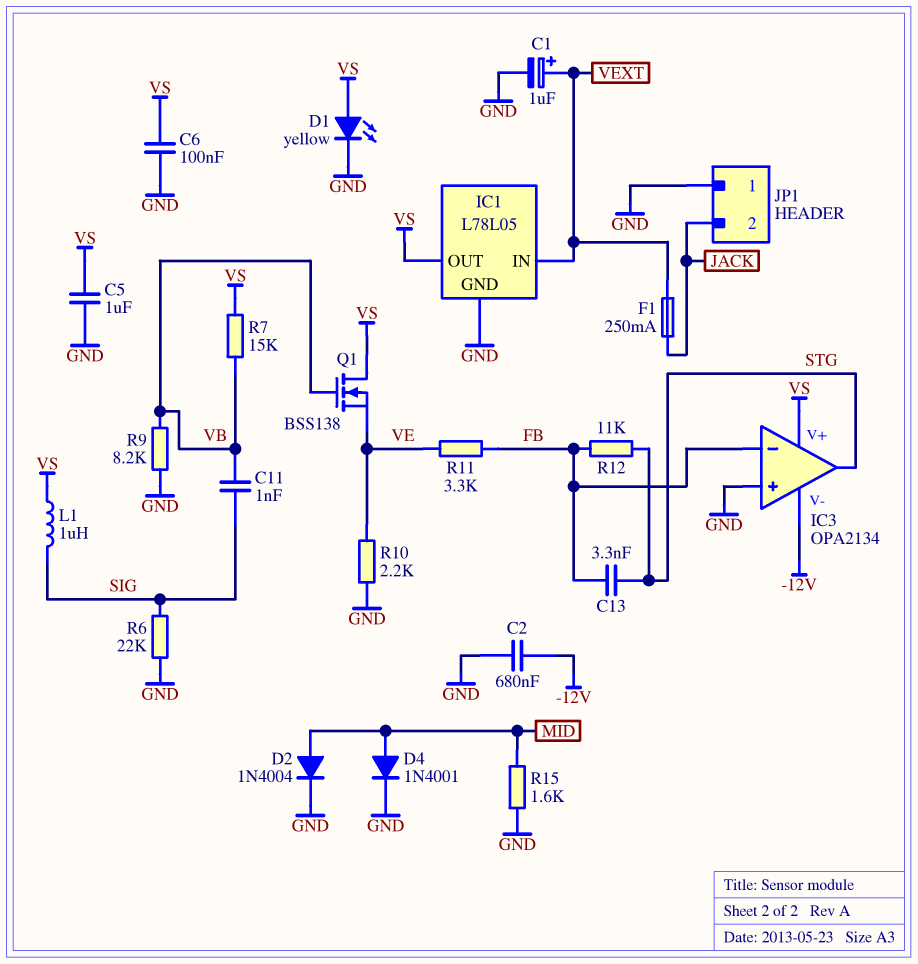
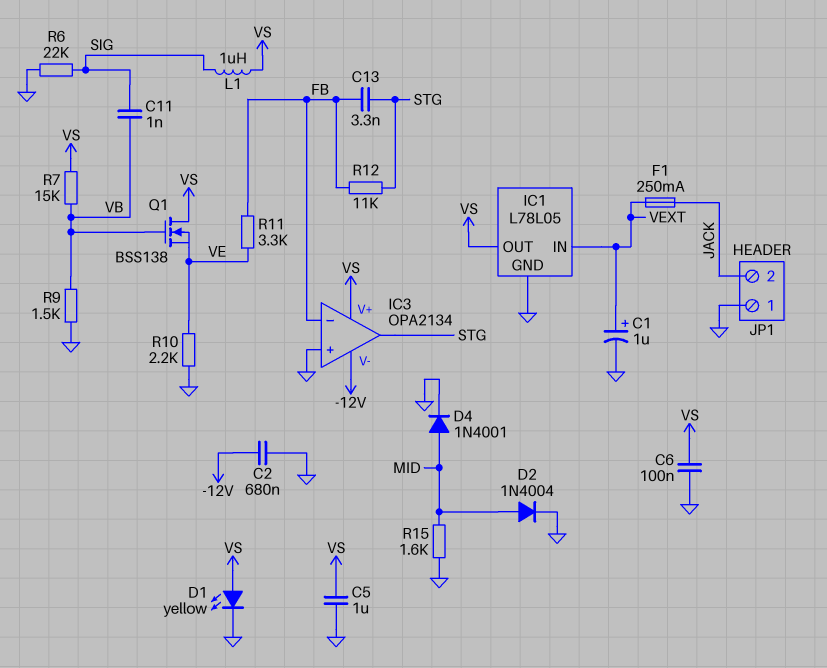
R9: 8.2k (GND, VB) -> 1.5k (GND, VB)

